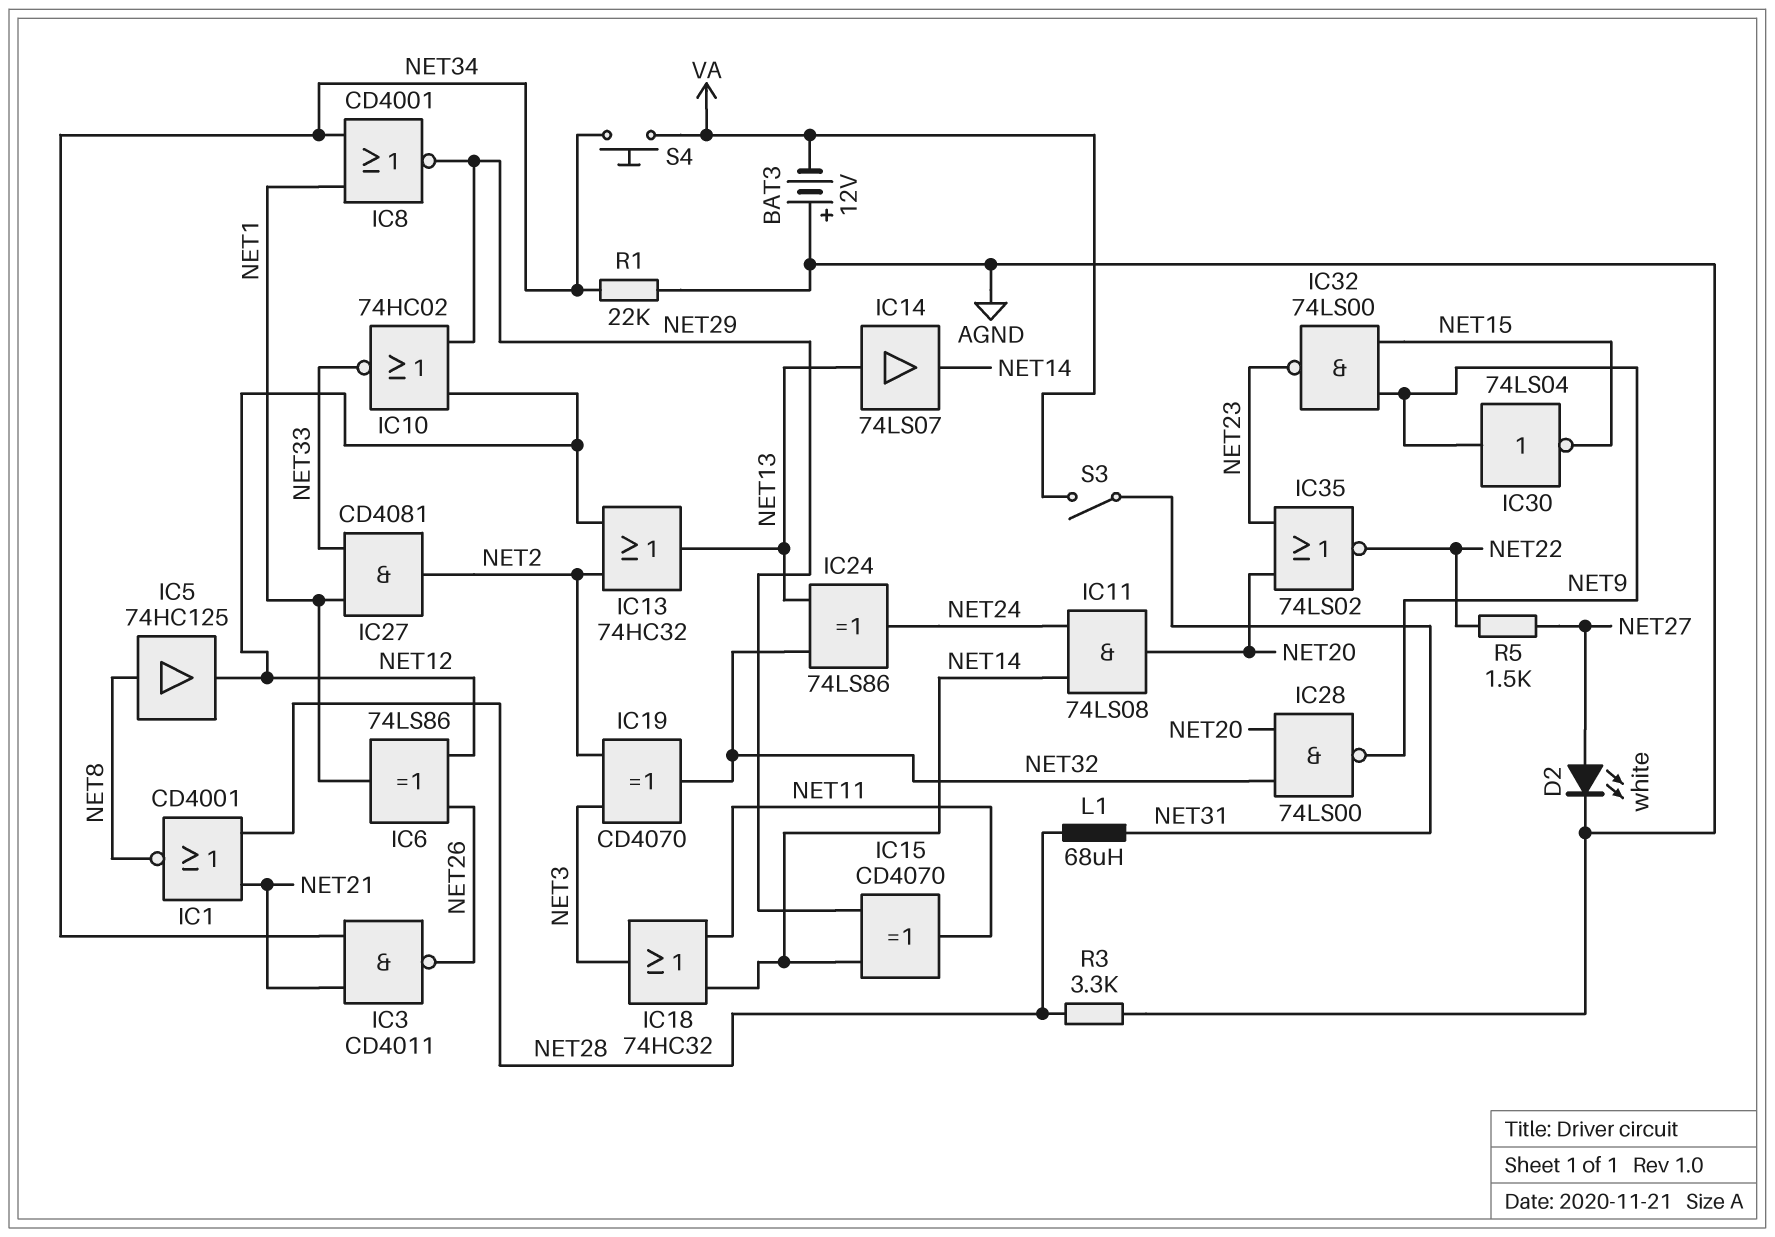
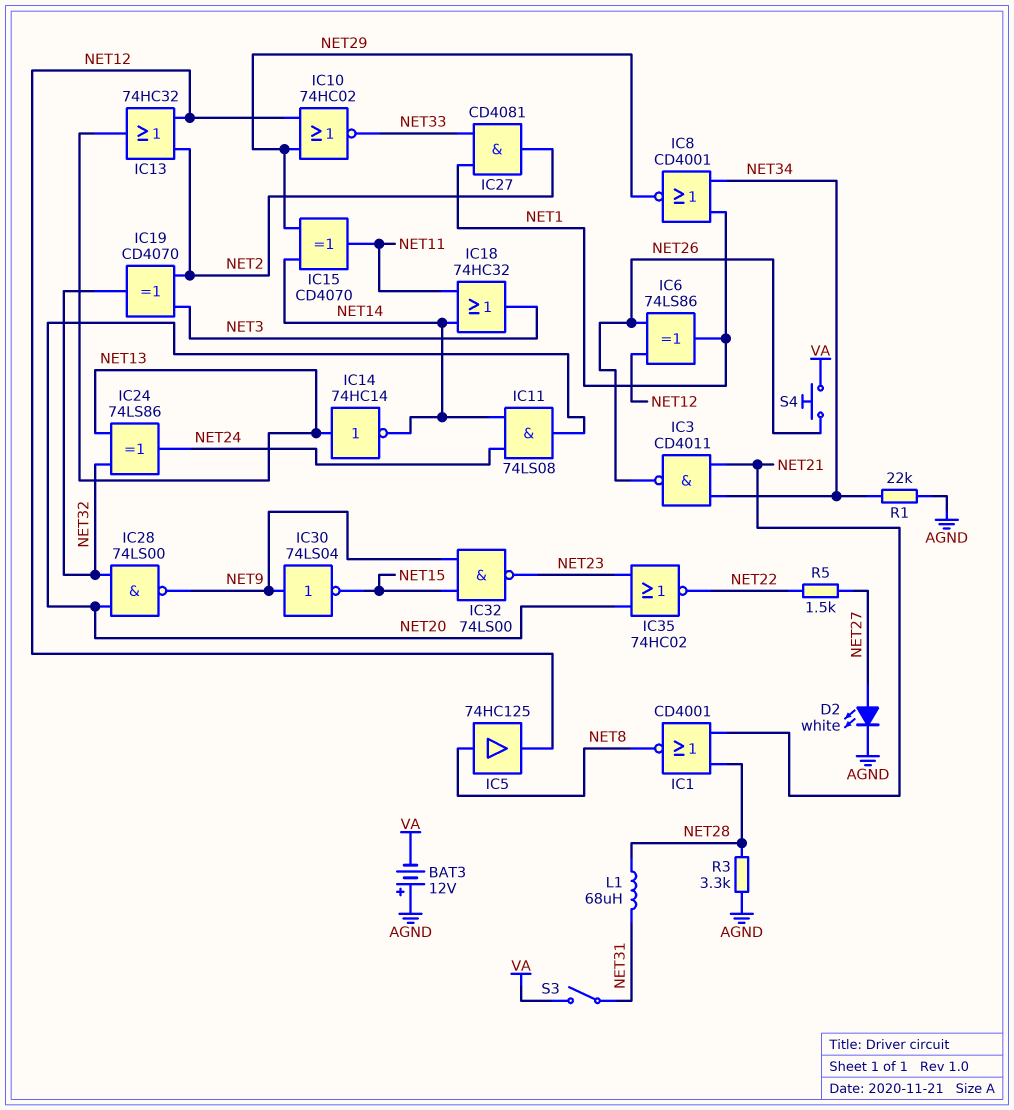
IC14: buffer 74LS07 (in NET13, out NET14) -> NOT 74HC14 (in NET13, out NET14)
IC35: NOR 74LS02 (in NET20, in NET23, out NET22) -> NOR 74HC02 (in NET20, in NET23, out NET22)
S4: button (NET34, VA) -> button (NET26, VA)

